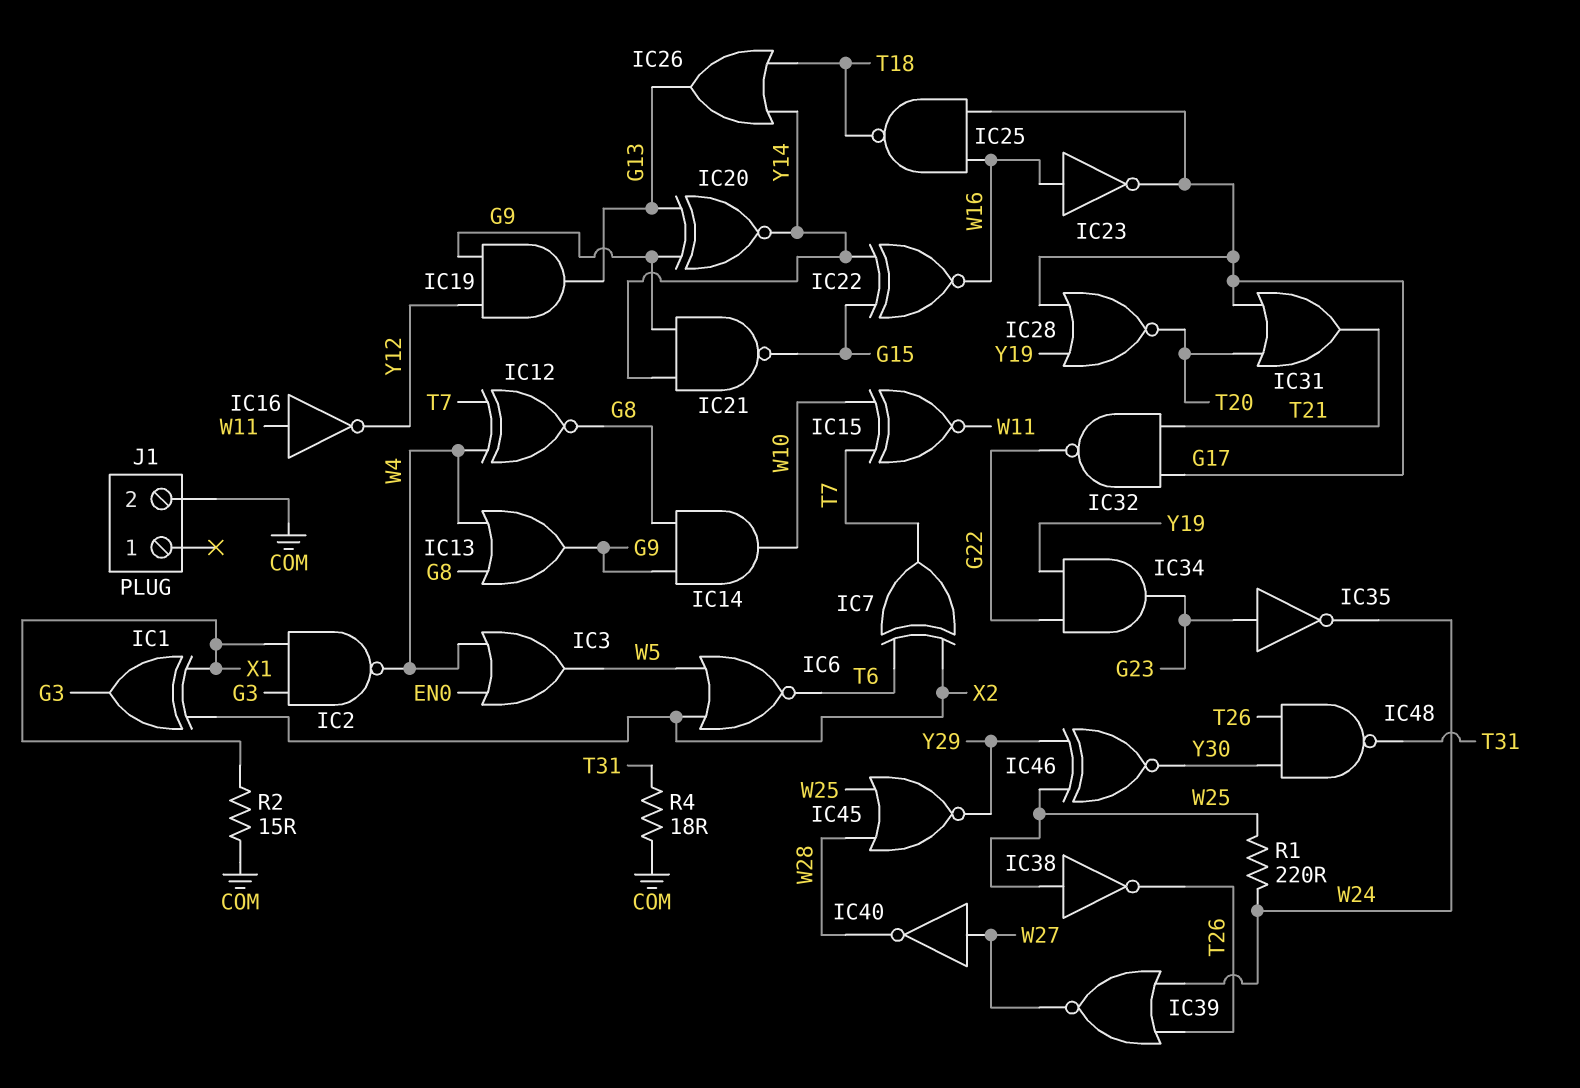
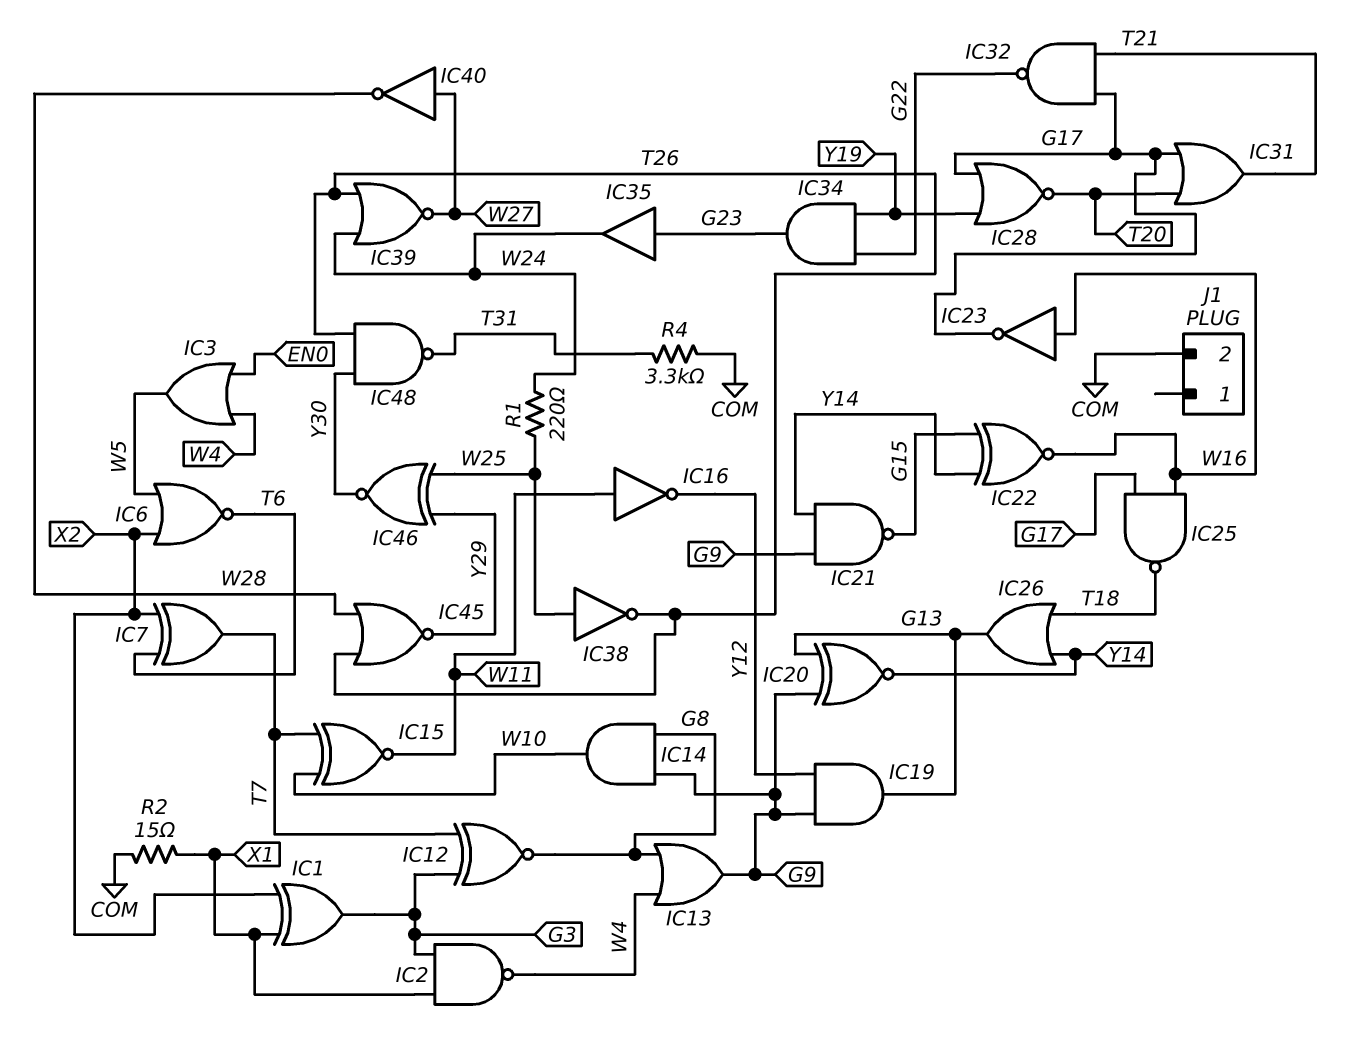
IC12: XNOR (in T7, in W4, out G8) -> XNOR (in G3, in T7, out G8)
IC35: NOT (in G23, out W24) -> buffer (in G23, out W24)
IC45: NOR (in W25, in W28, out Y29) -> NOR (in T26, in W28, out Y29)
R4: 18 (COM, T31) -> 3.3k (COM, T31)

